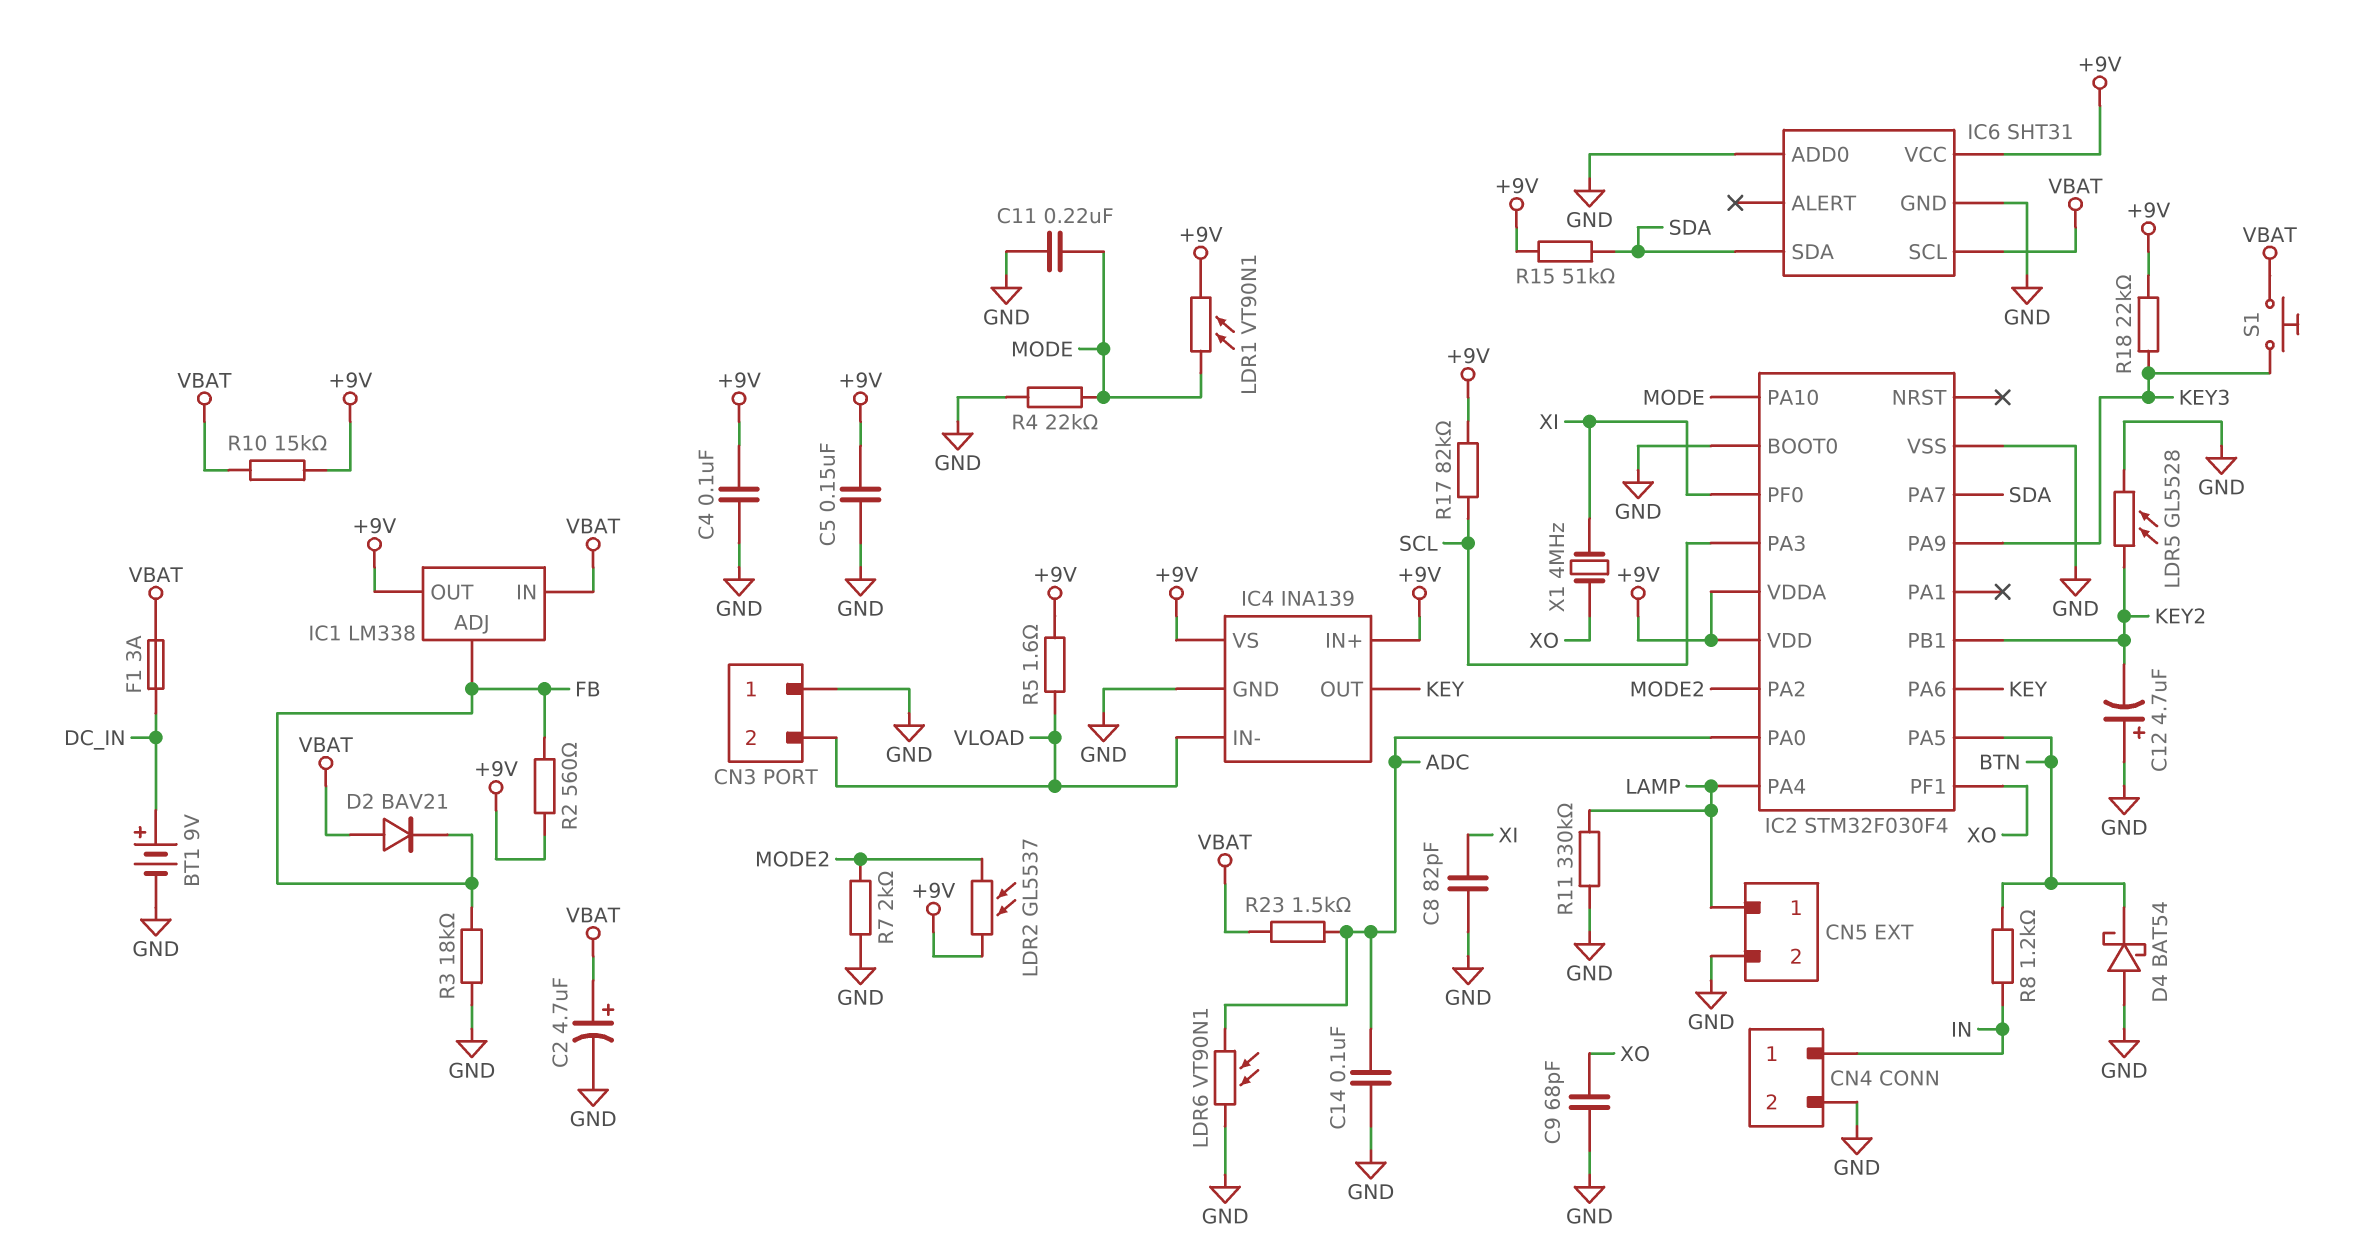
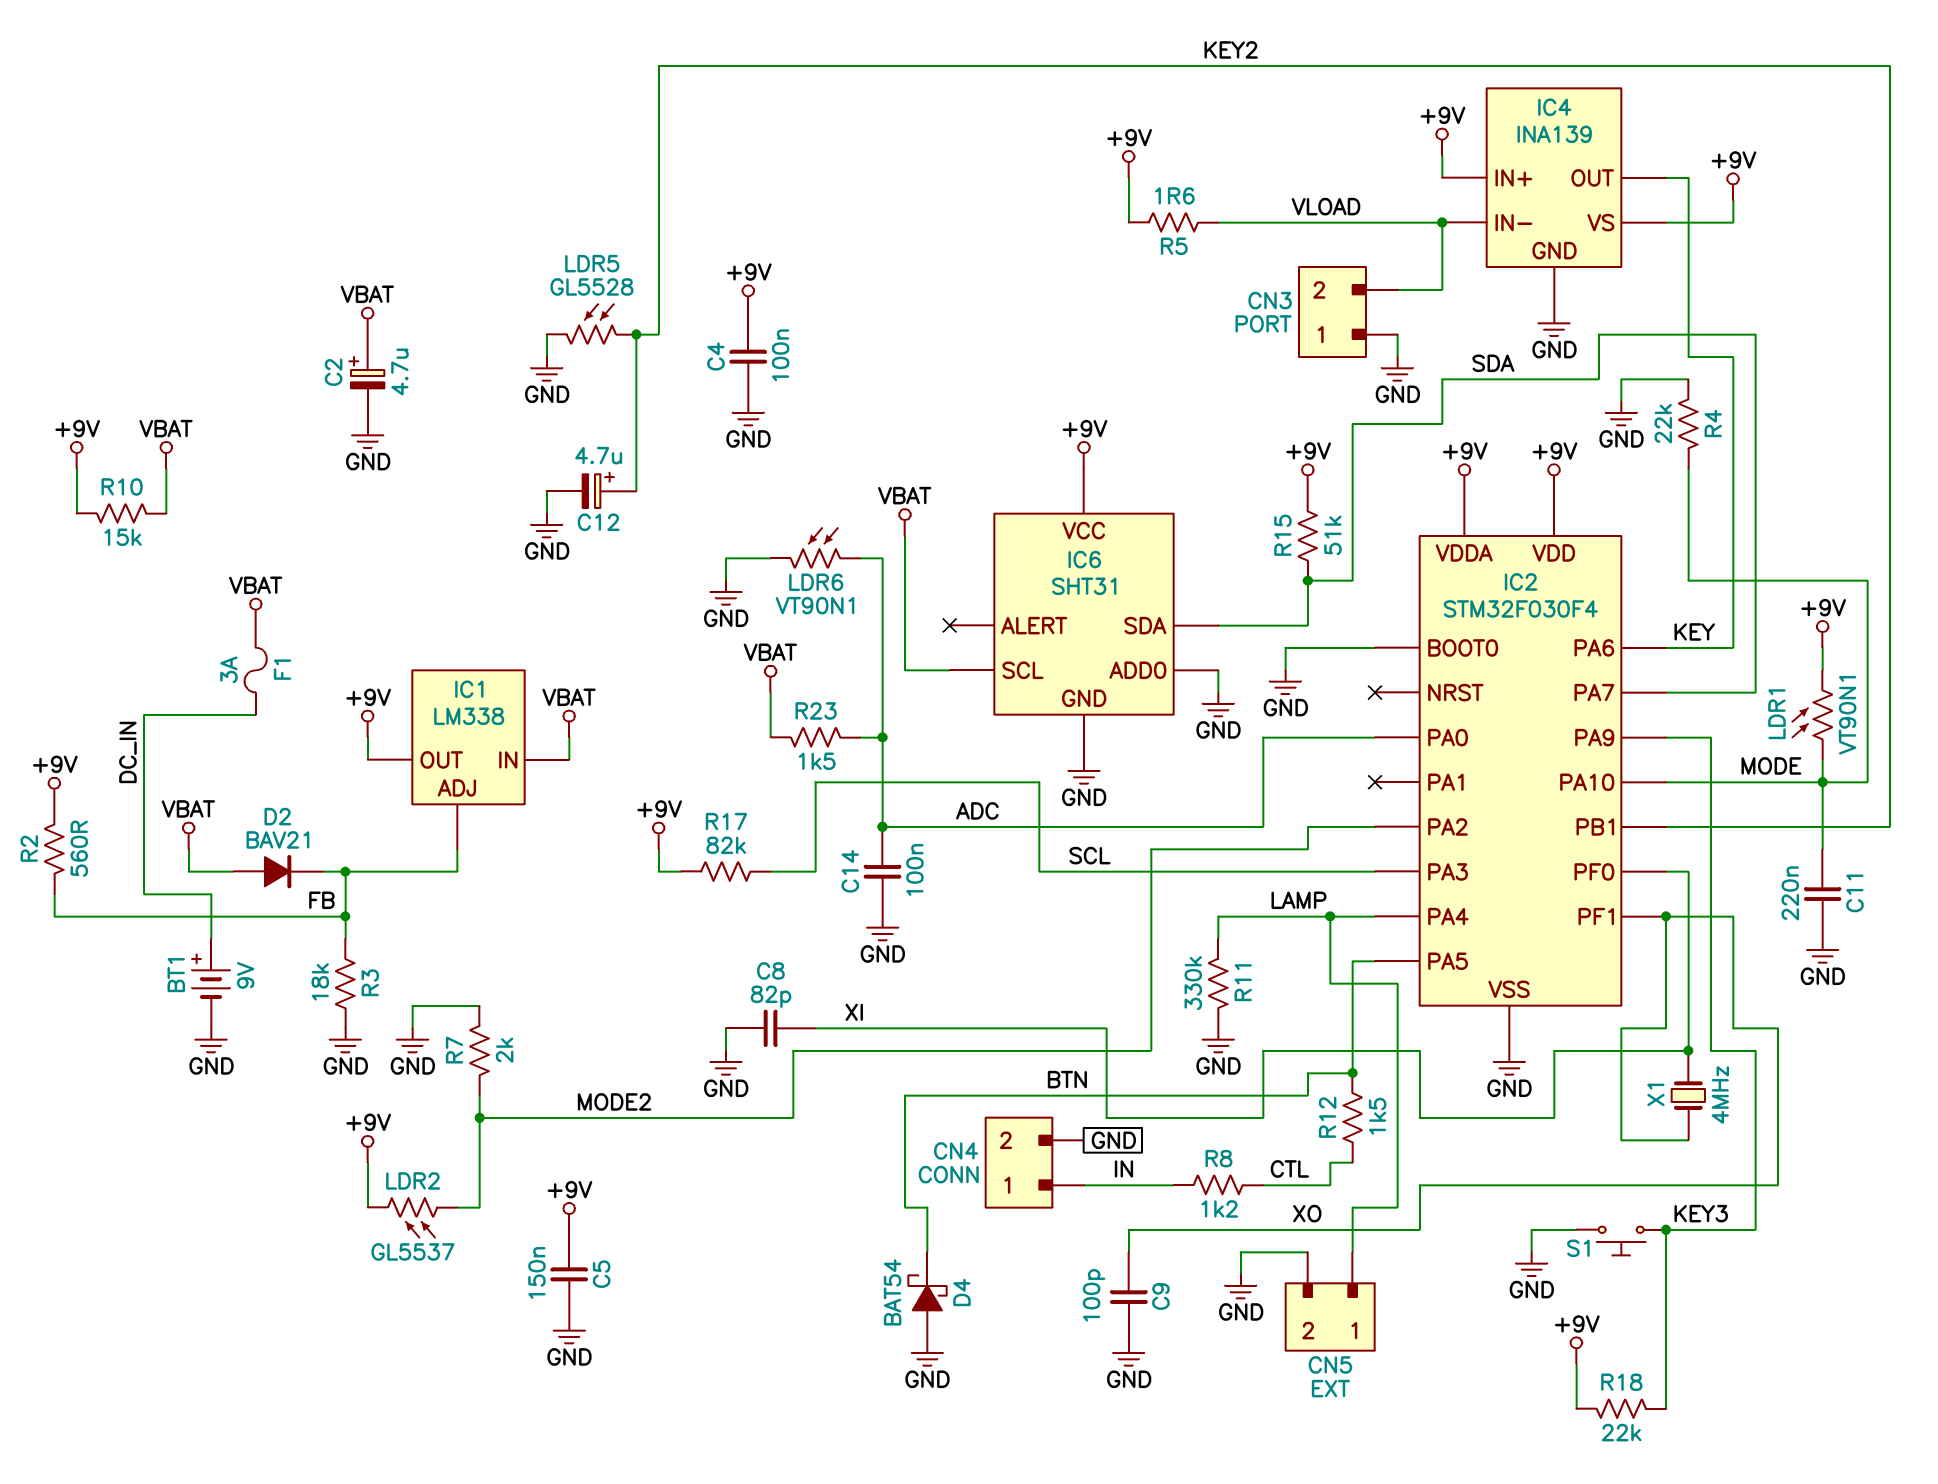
C9: 68pF (GND, XO) -> 100pF (GND, XO)
C12: 4.7uF (plus GND, minus KEY2) -> 4.7uF (plus KEY2, minus GND)
R8: 1.2k (BTN, IN) -> 1.2k (CTL, IN)
R12: none -> 1.5k (BTN, CTL)
S1: button (KEY3, VBAT) -> button (GND, KEY3)

